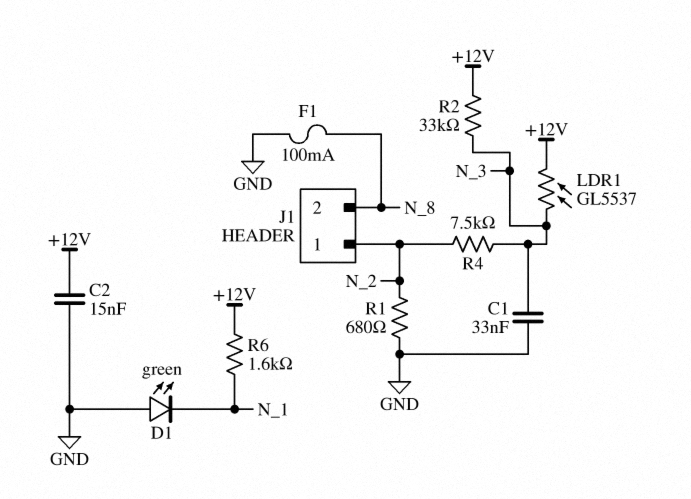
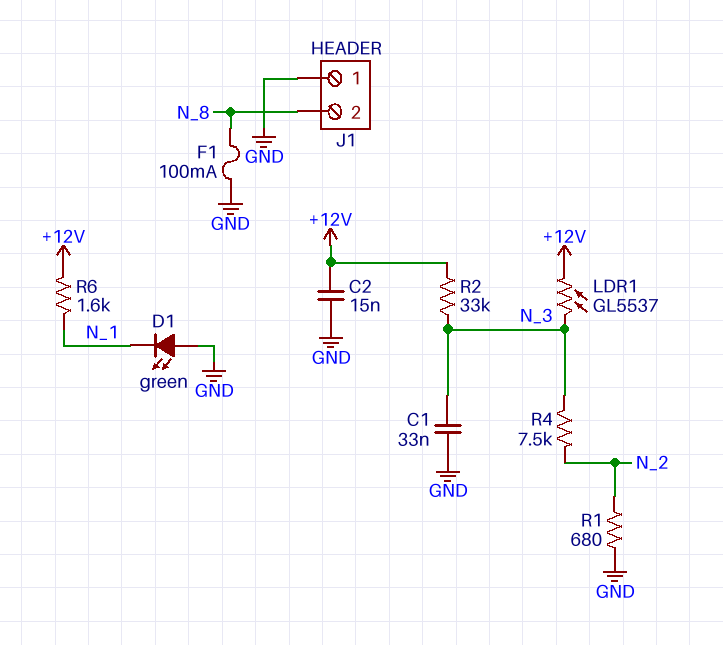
J1 pin 1: N_2 -> GND

